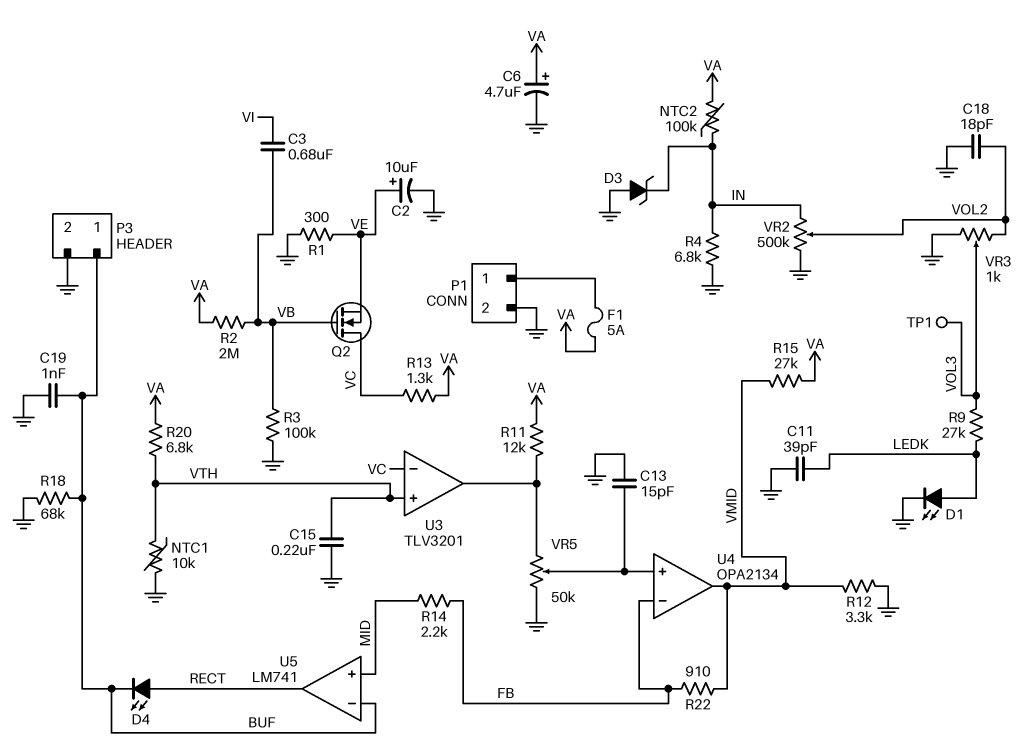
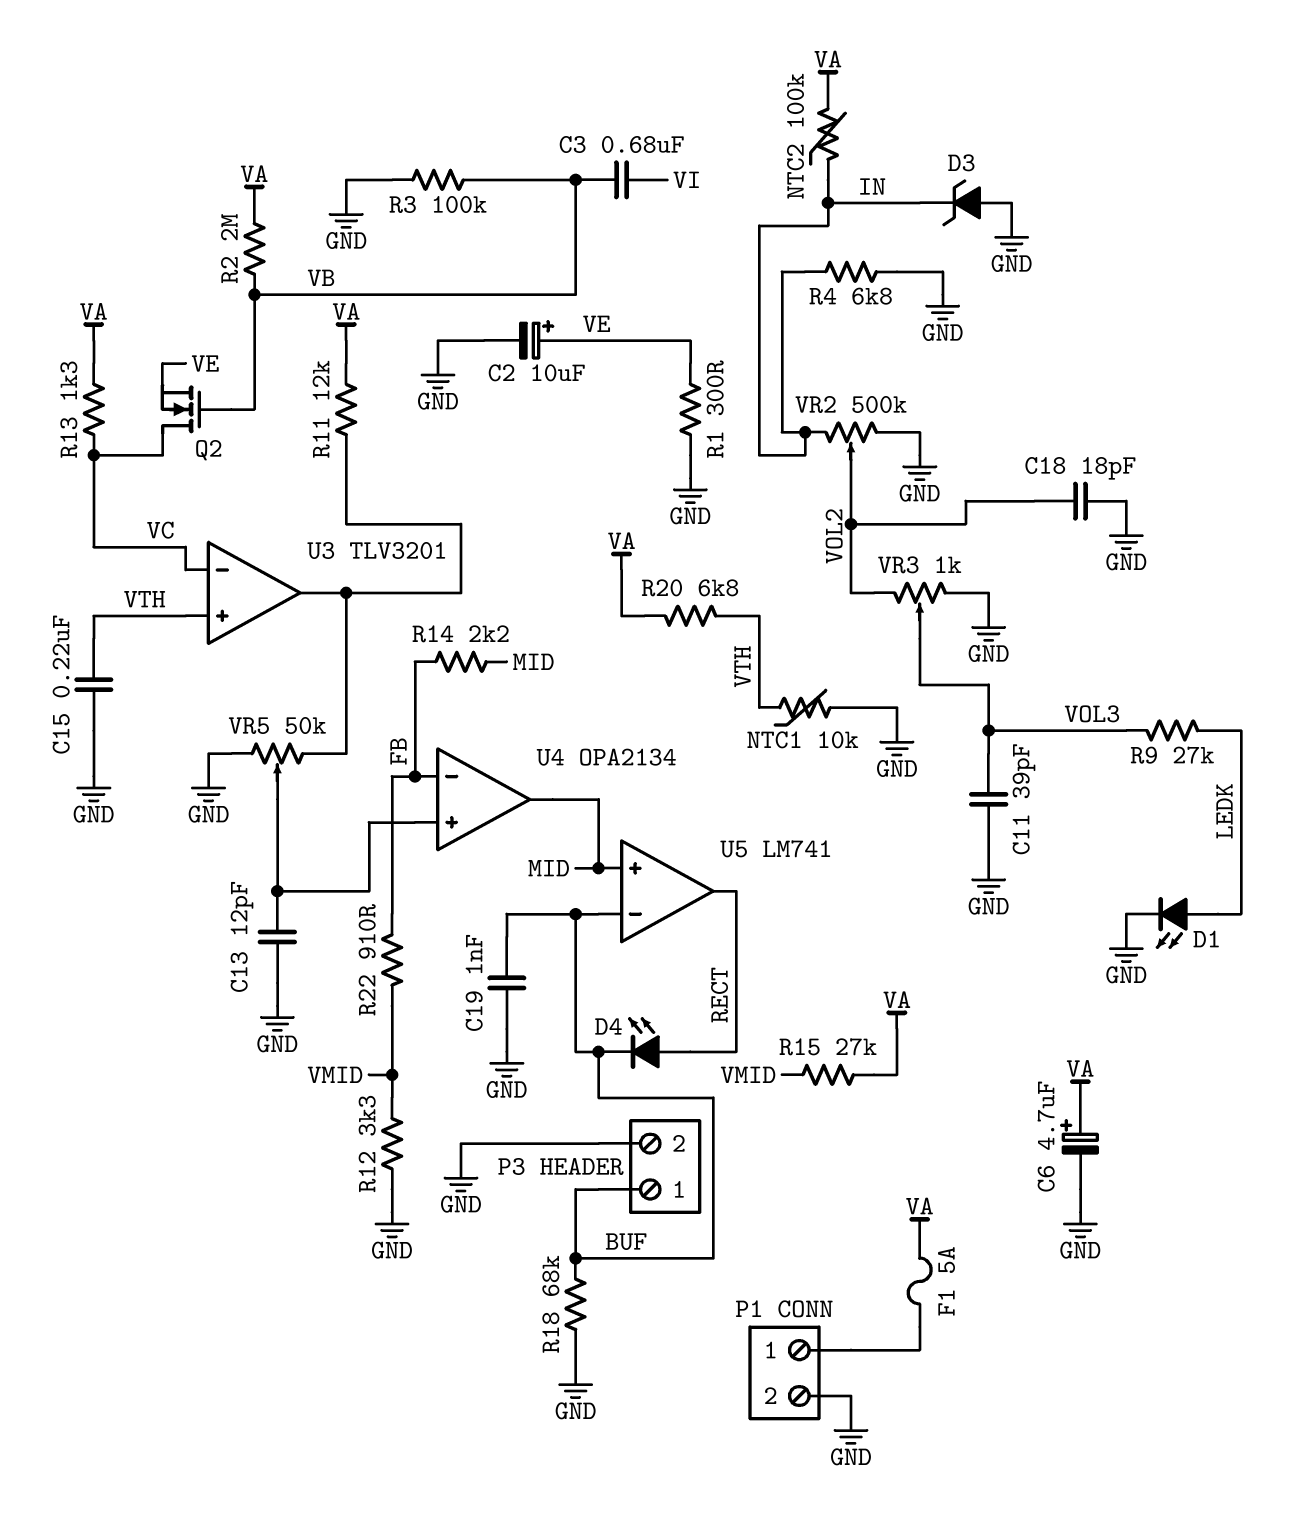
C11: 39pF (GND, LEDK) -> 39pF (GND, VOL3)
C13: 15pF (GND, U4/in+) -> 12pF (GND, U4/in+)
TP1: test point (VOL3) -> none
U4 pin out: VMID -> MID

